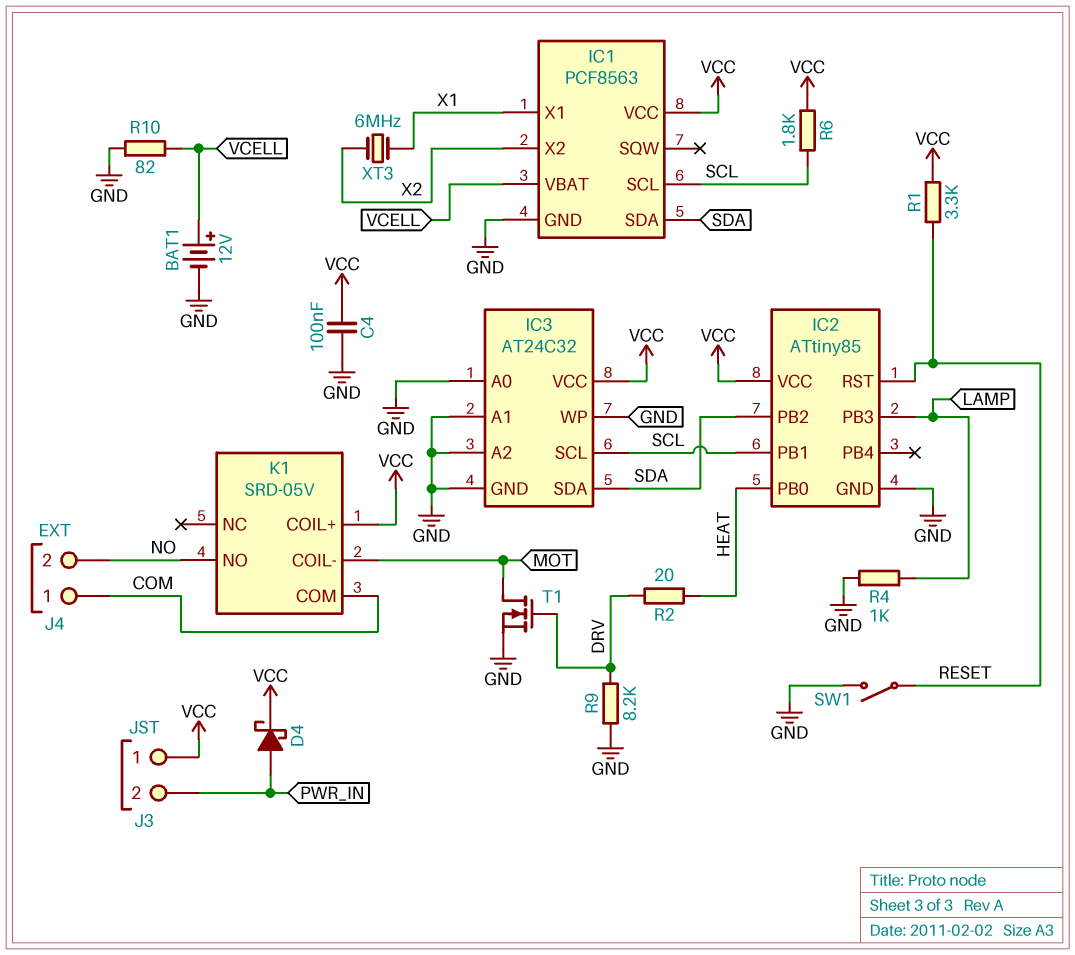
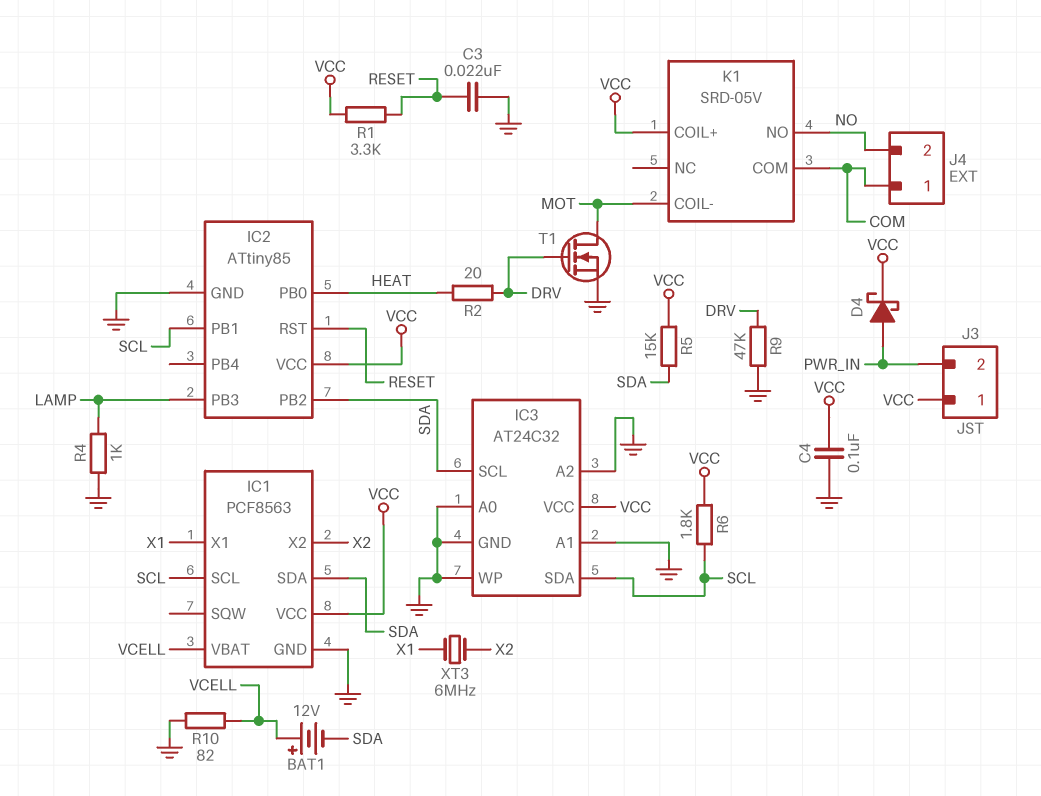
BAT1: 12V (plus VCELL, minus GND) -> 12V (plus VCELL, minus SDA)
C3: none -> 22nF (GND, RESET)
IC3 pin SCL: SCL -> SDA
IC3 pin SDA: SDA -> SCL
R5: none -> 15k (SDA, VCC)
R9: 8.2k (DRV, GND) -> 47k (DRV, GND)
SW1: switch (GND, RESET) -> none

